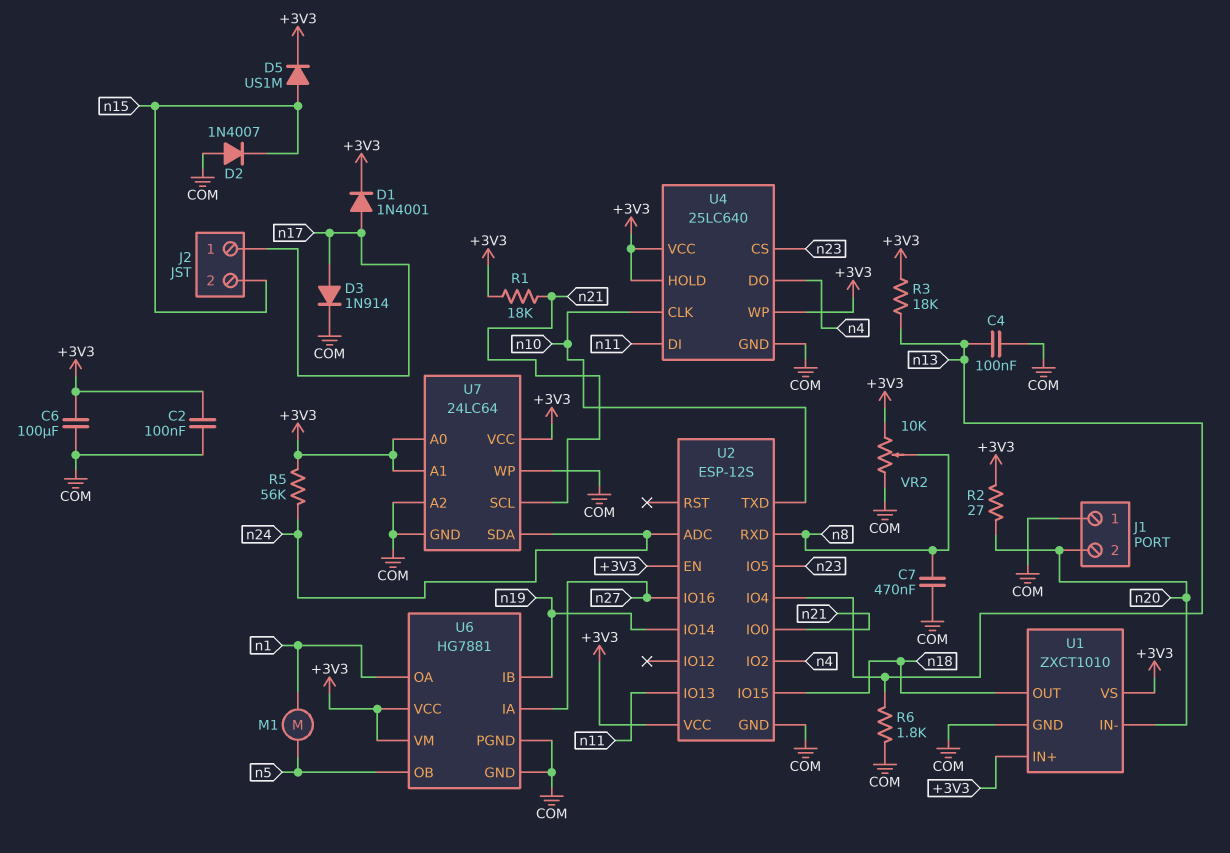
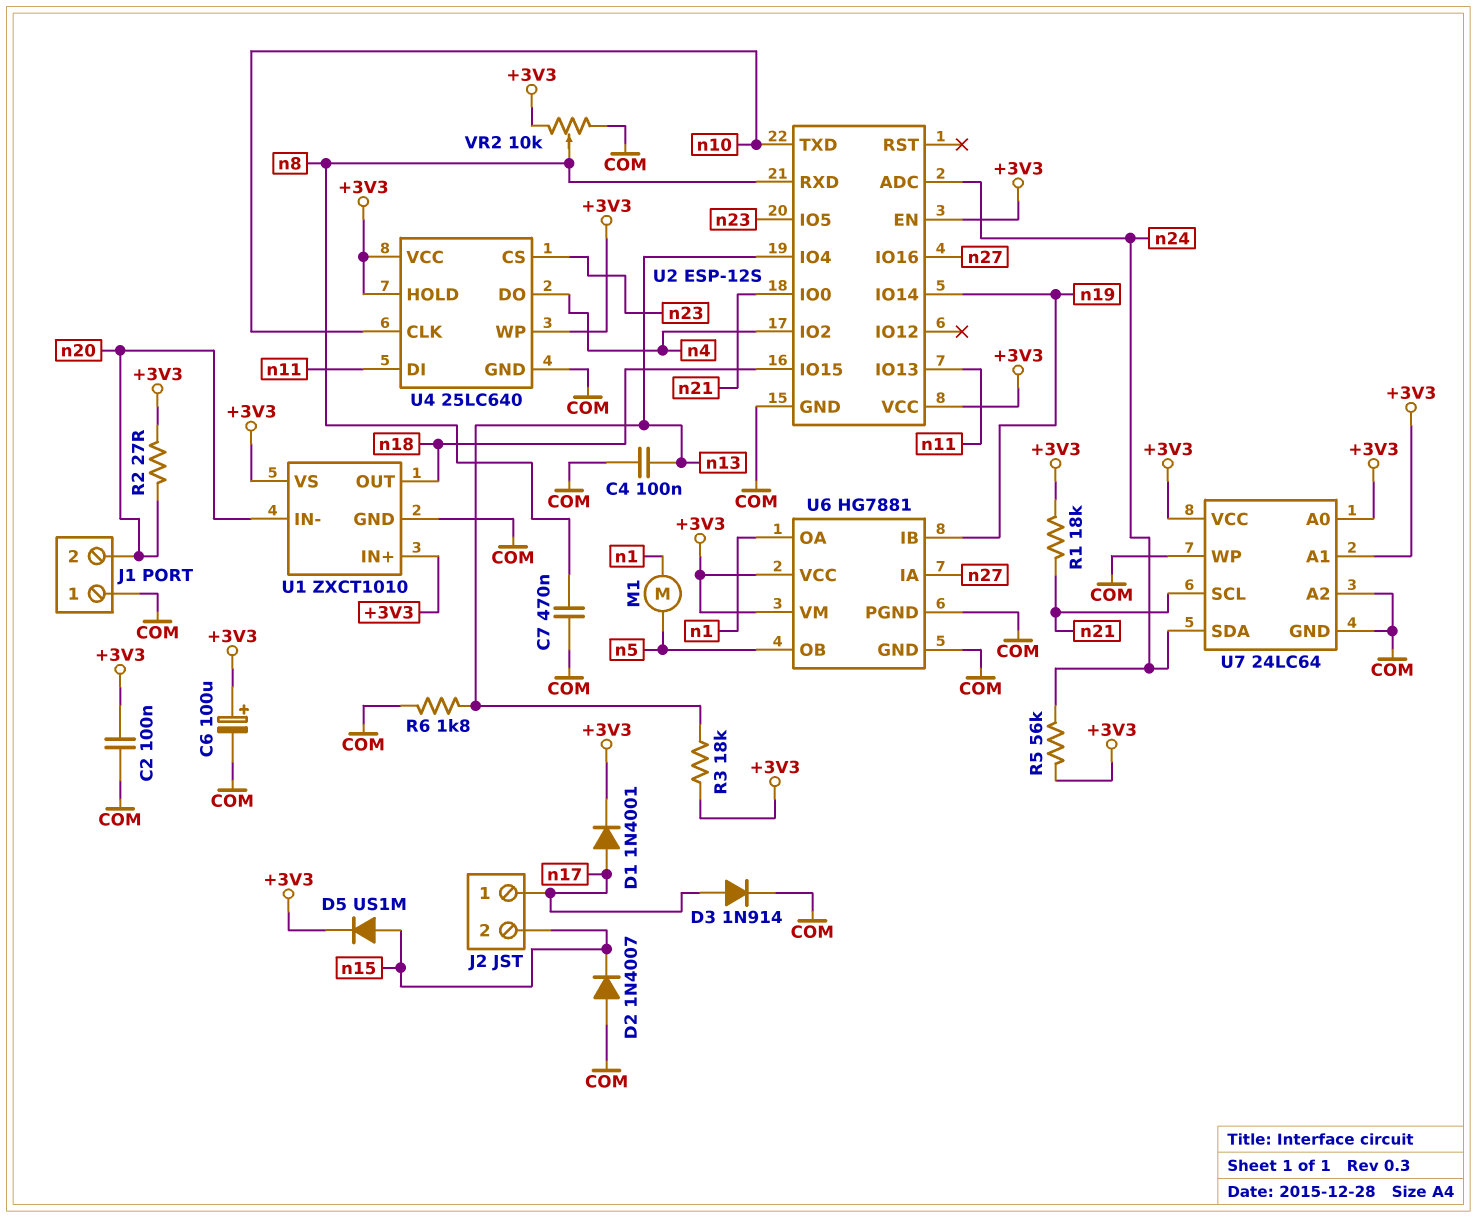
C6: 100uF (+3V3, COM) -> 100uF (plus +3V3, minus COM)

